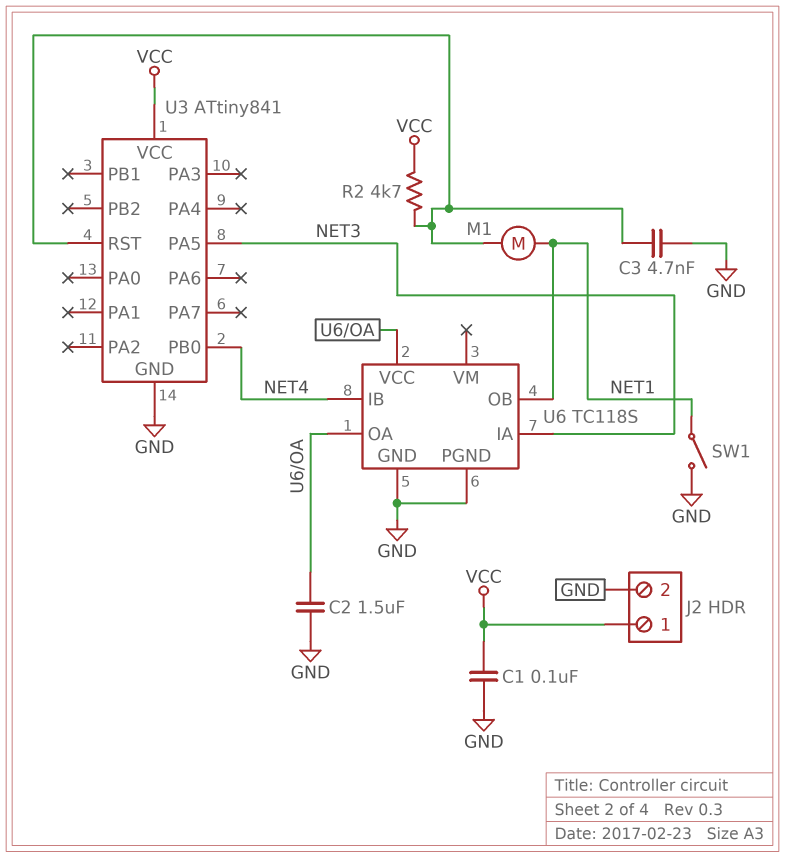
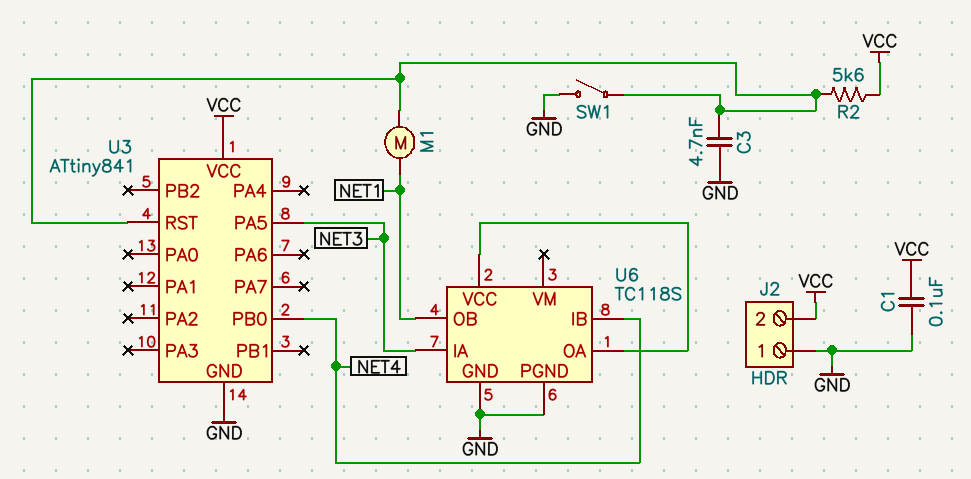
C2: 1.5uF (GND, U6/OA) -> none
J2 pin 1: VCC -> GND
J2 pin 2: GND -> VCC
R2: 4.7k (U3/RST, VCC) -> 5.6k (U3/RST, VCC)
SW1: switch (GND, NET1) -> switch (GND, U3/RST)

